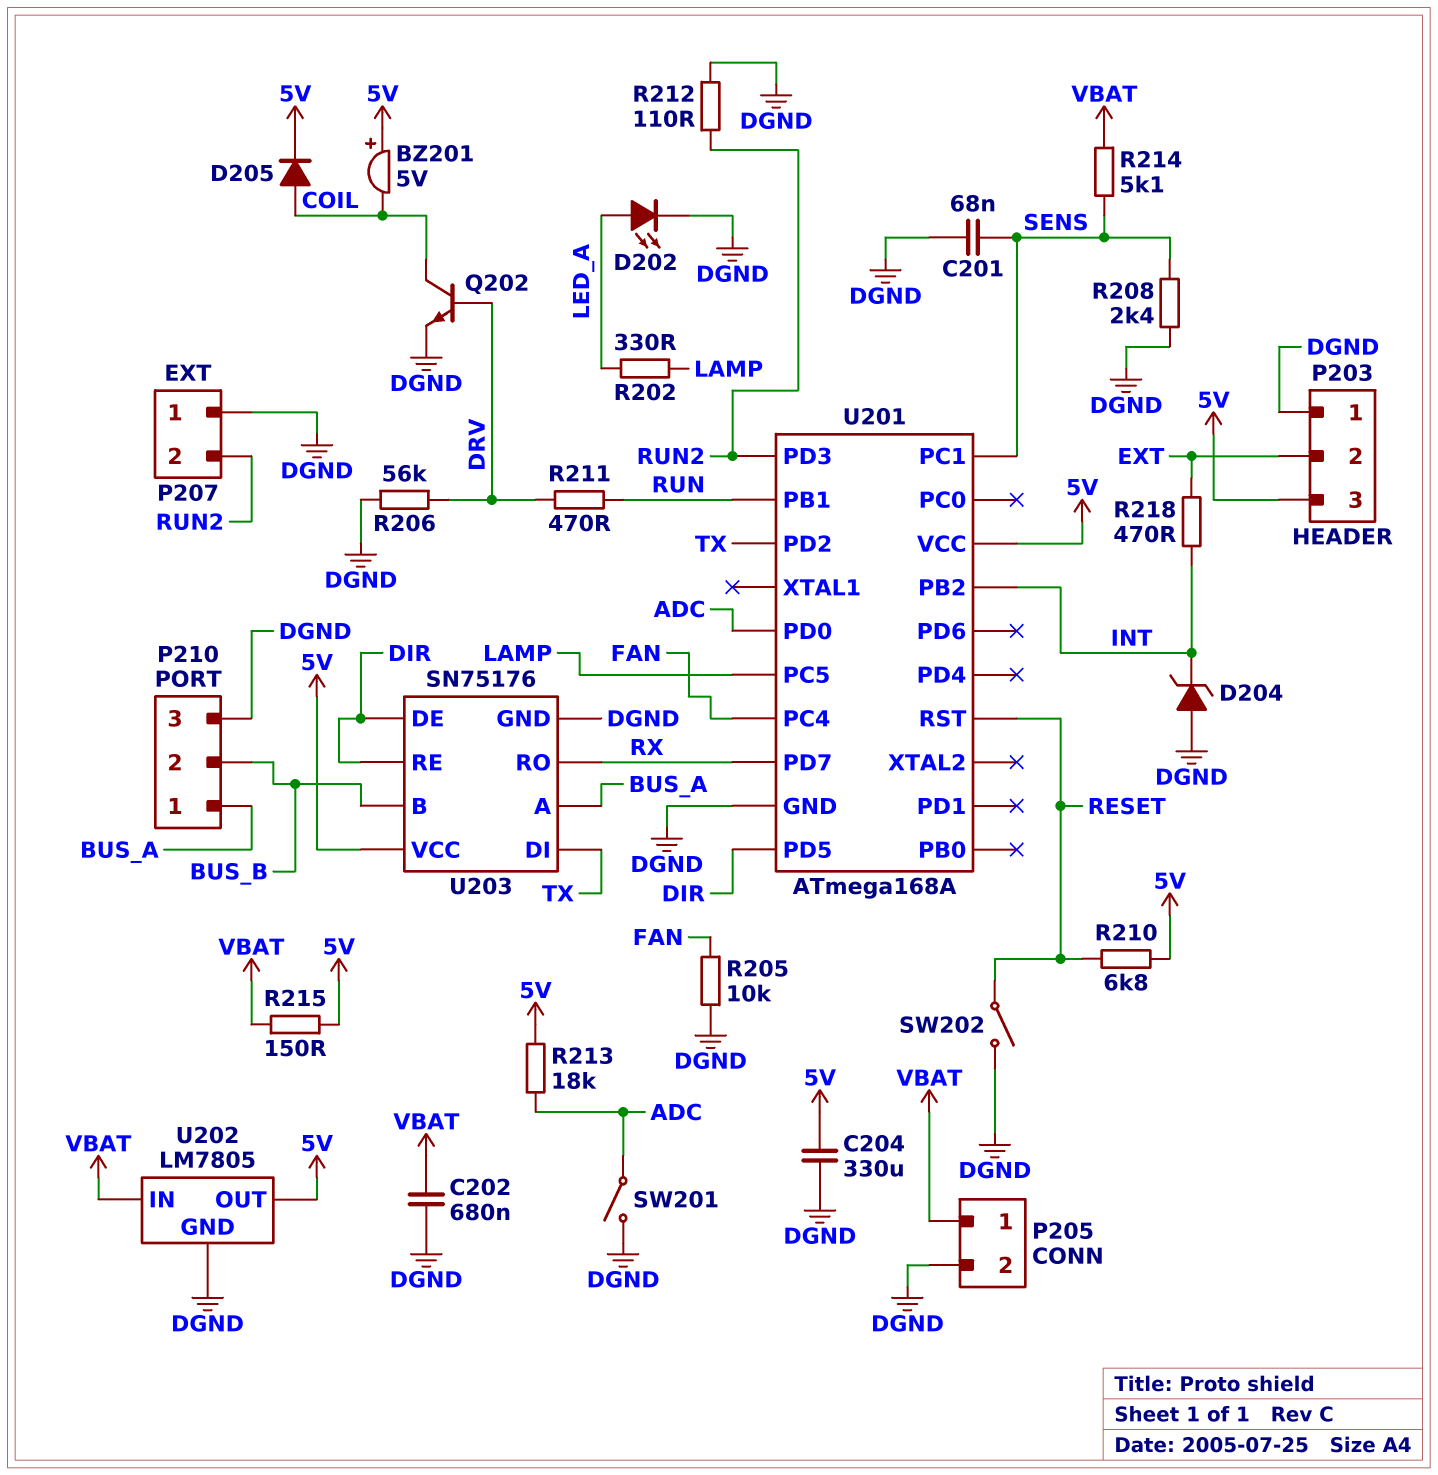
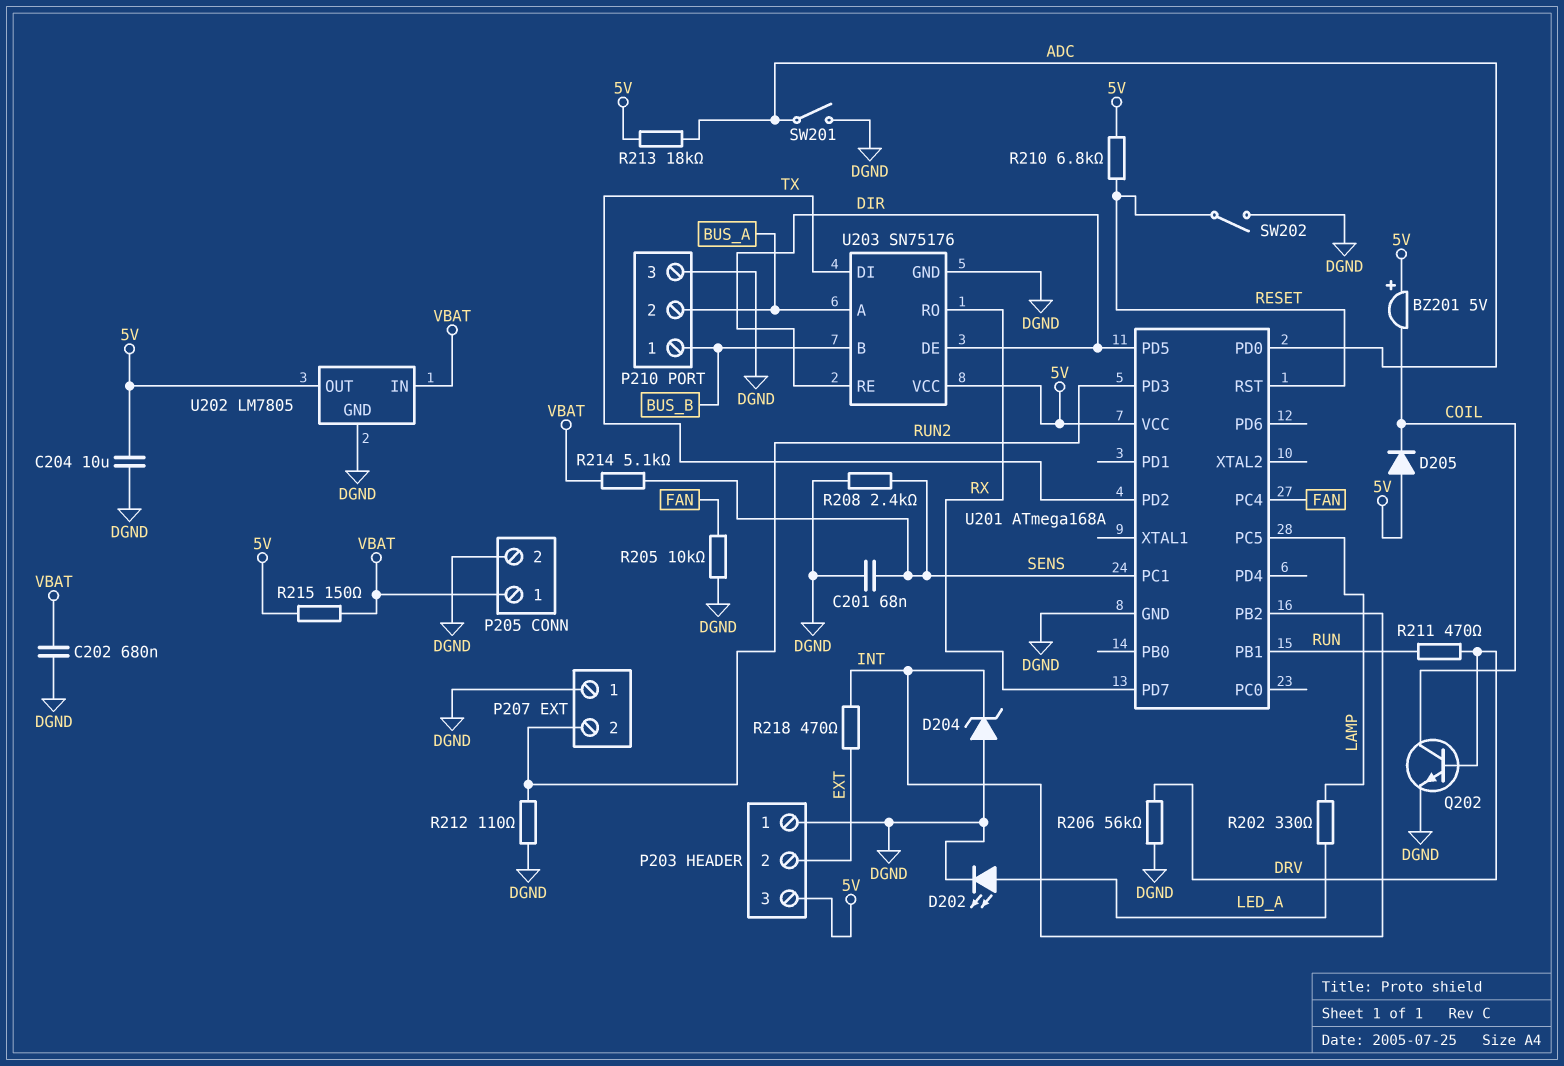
C204: 330uF (5V, DGND) -> 10uF (5V, DGND)
D205: diode (A COIL, K 5V) -> diode (A 5V, K COIL)
P210 pin 1: BUS_A -> BUS_B
P210 pin 2: BUS_B -> BUS_A

